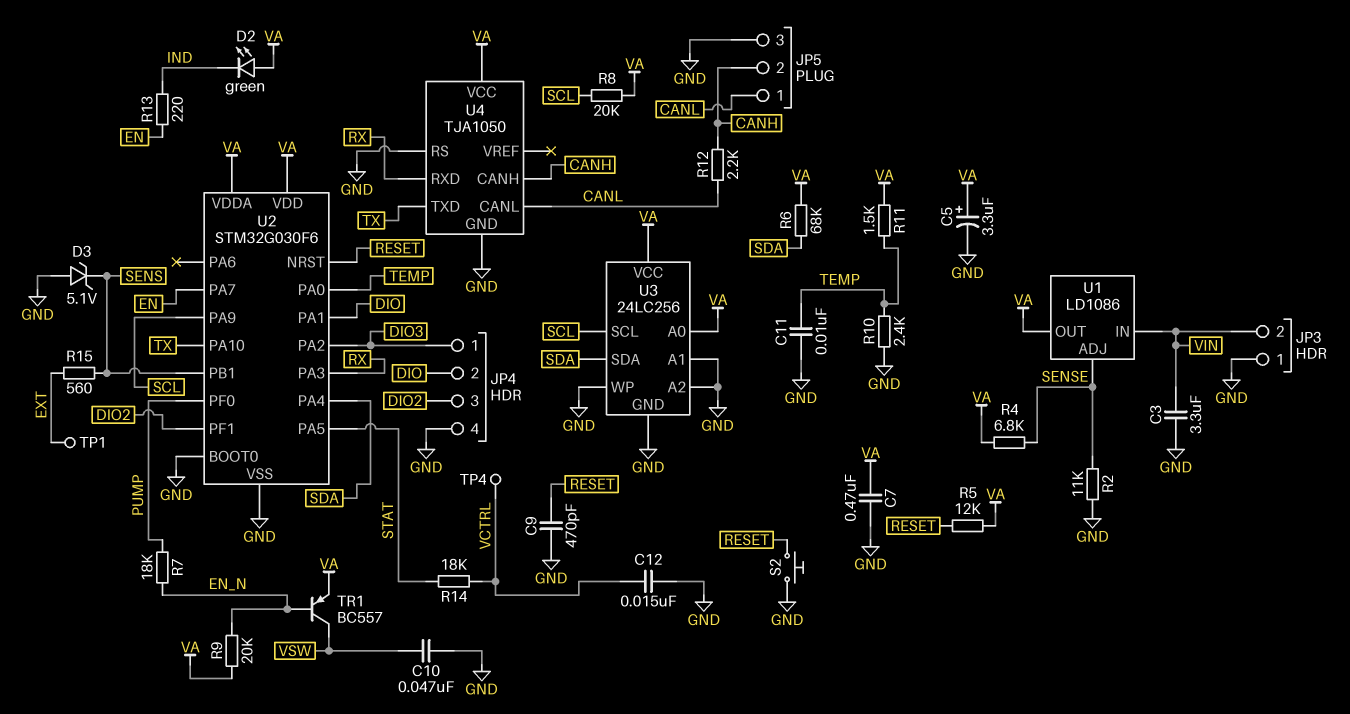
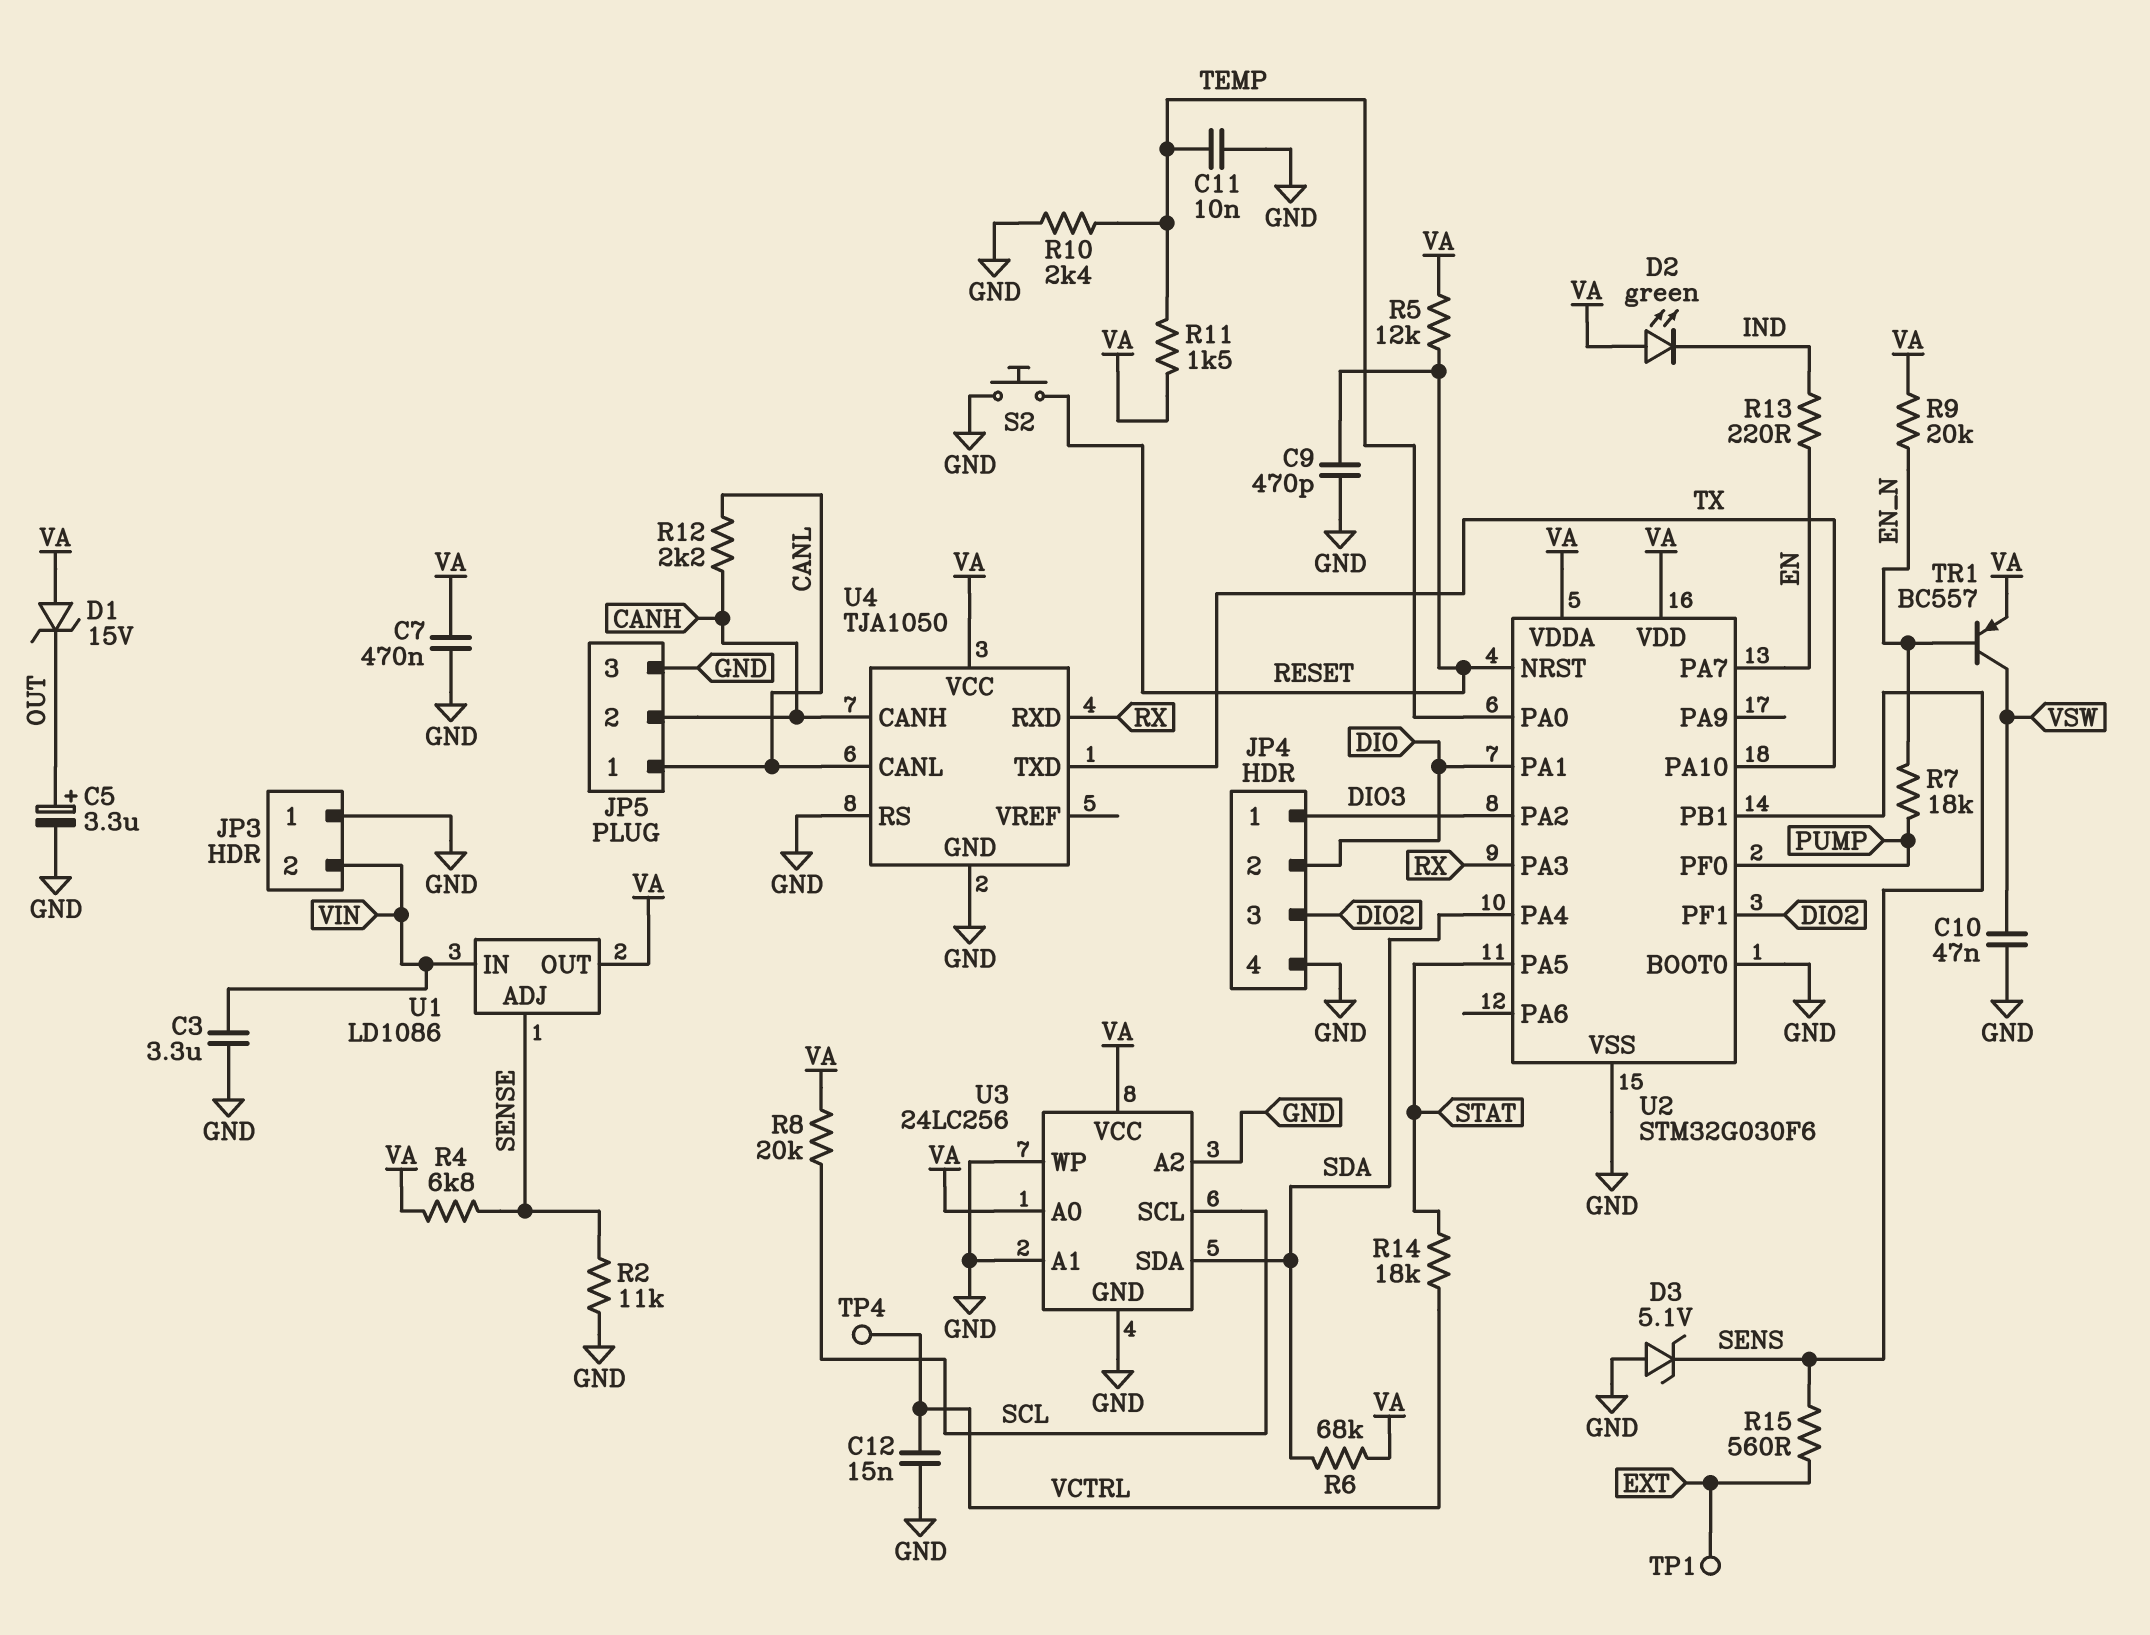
C5: 3.3uF (plus VA, minus GND) -> 3.3uF (plus OUT, minus GND)
D1: none -> zener 15V (A VA, K OUT)
U2 pin PA9: SCL -> none

